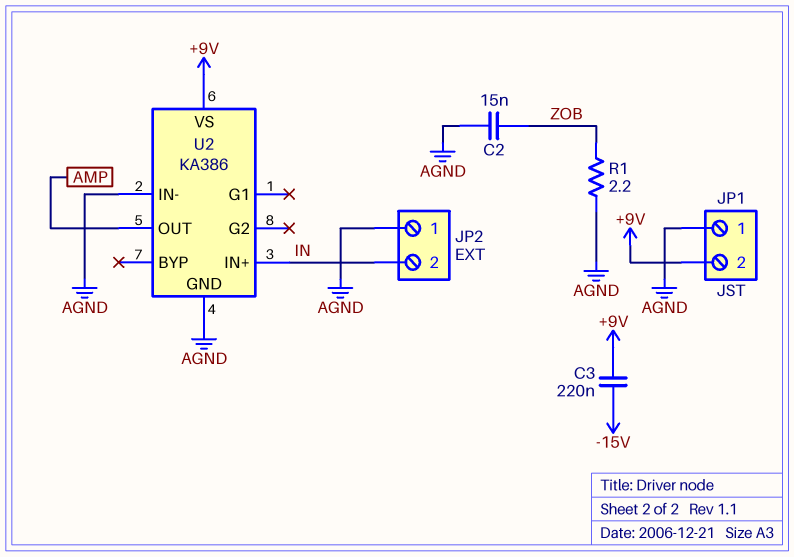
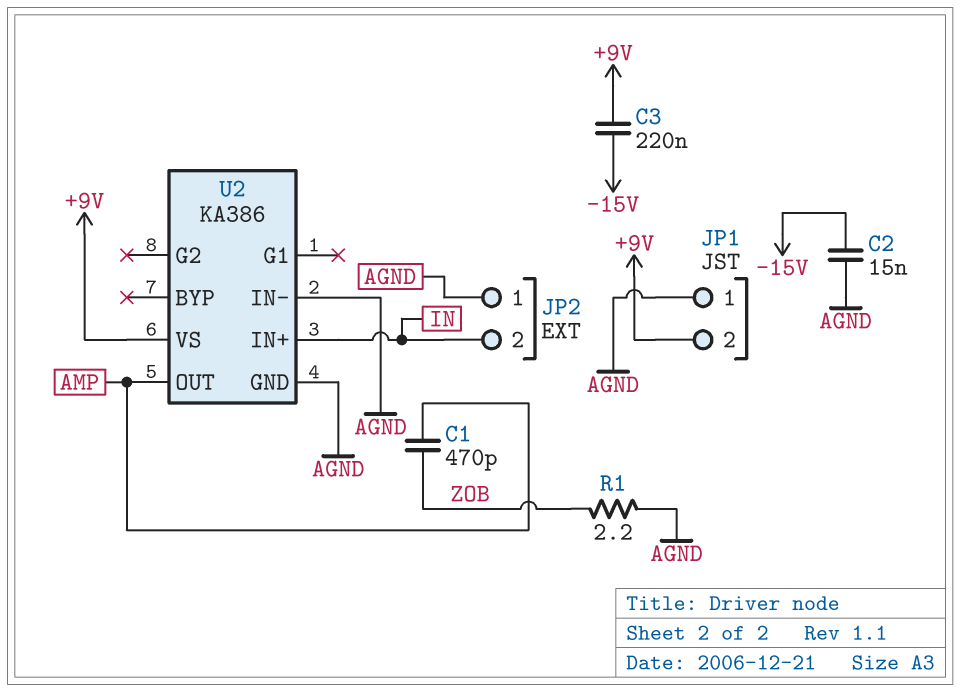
C1: none -> 470pF (AMP, ZOB)
C2: 15nF (AGND, ZOB) -> 15nF (-15V, AGND)

